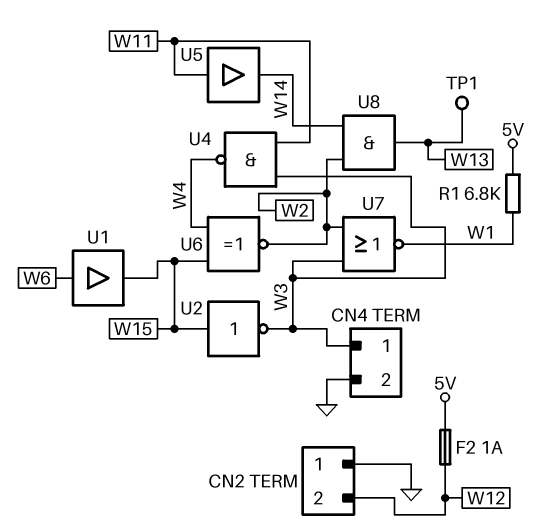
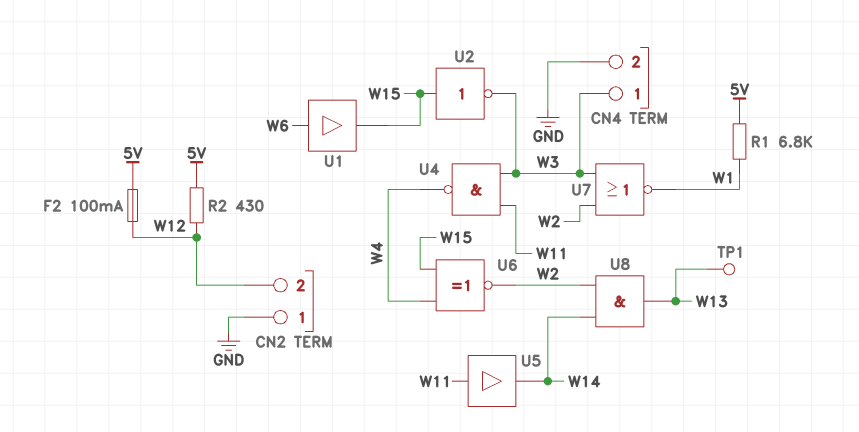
F2: 1A (5V, W12) -> 100mA (5V, W12)
R2: none -> 430 (5V, W12)

